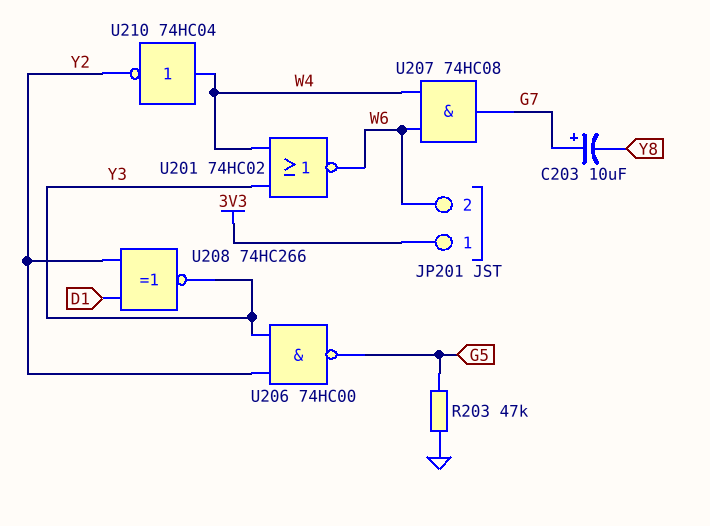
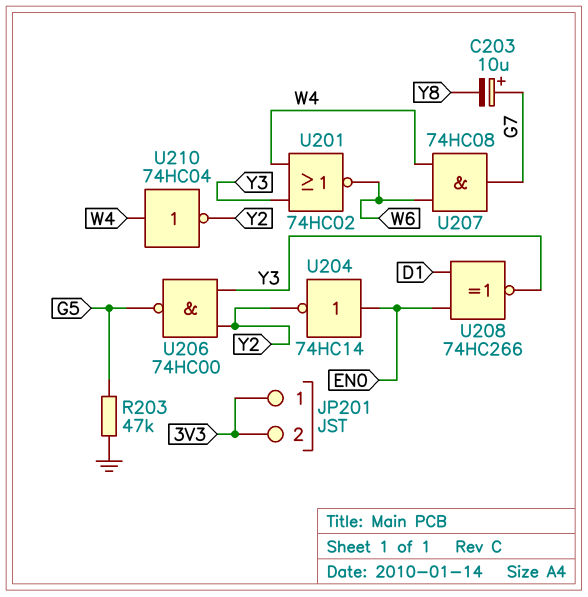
JP201 pin 2: W6 -> 3V3
U204: none -> NOT 74HC14 (in EN0, out Y2)
U208: XNOR 74HC266 (in D1, in Y2, out Y3) -> XNOR 74HC266 (in D1, in EN0, out Y3)

